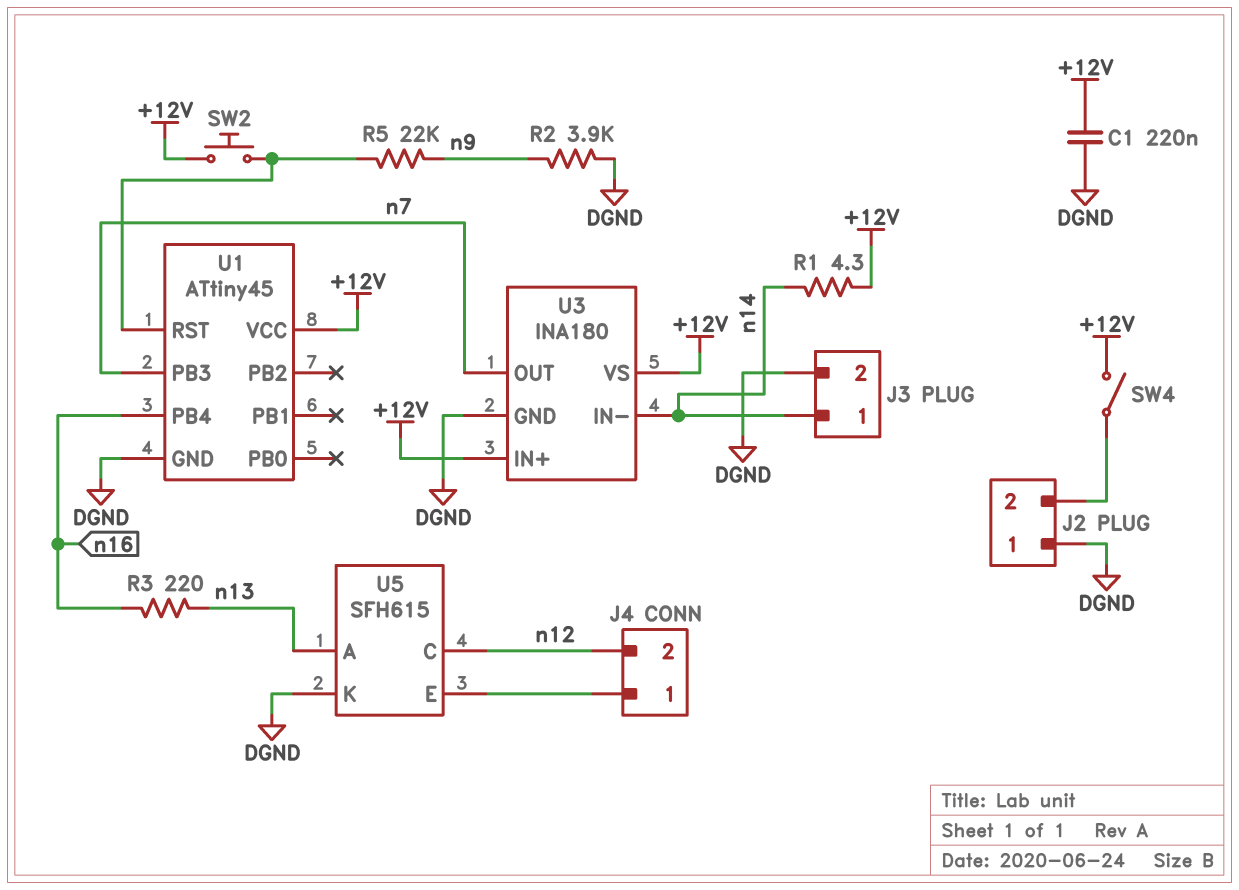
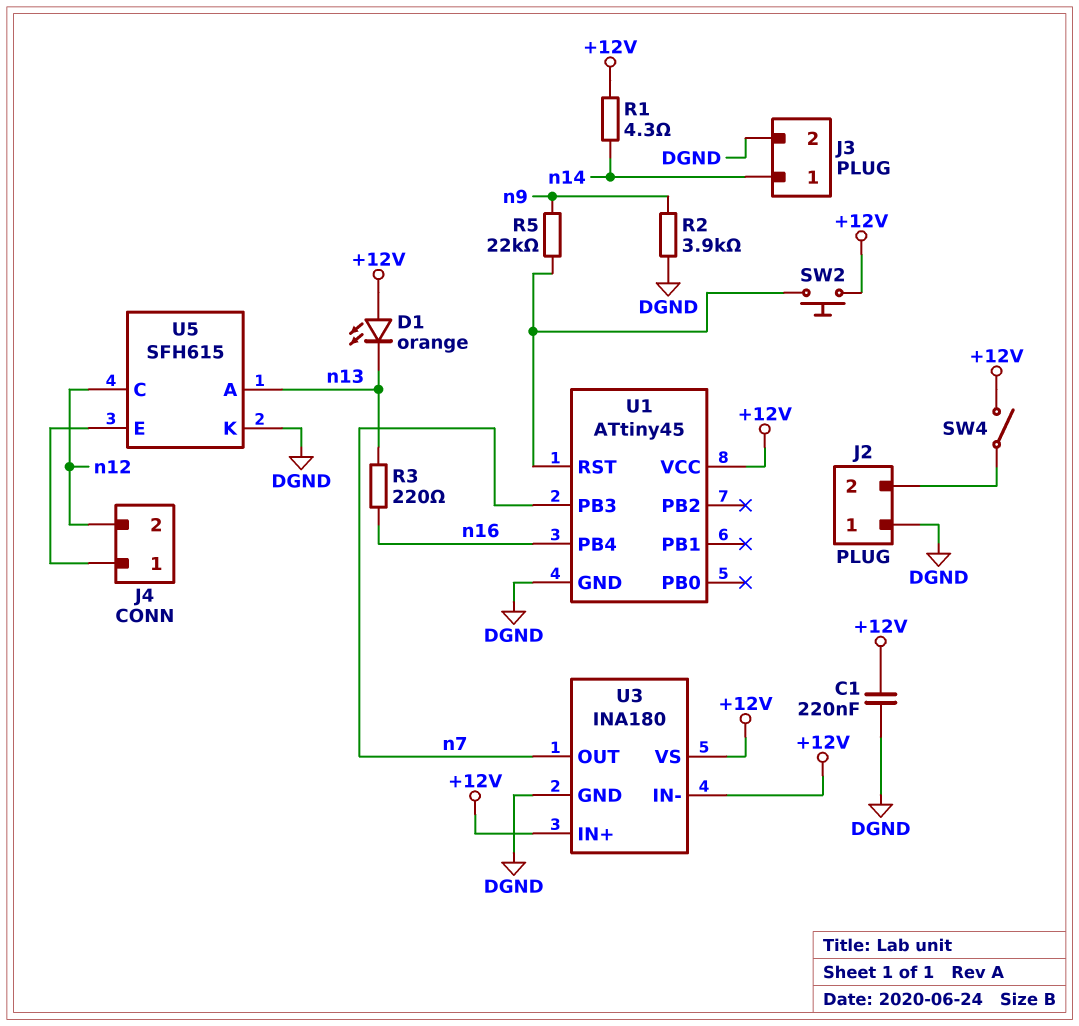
D1: none -> LED orange (A +12V, K n13)
U3 pin IN-: n14 -> +12V

